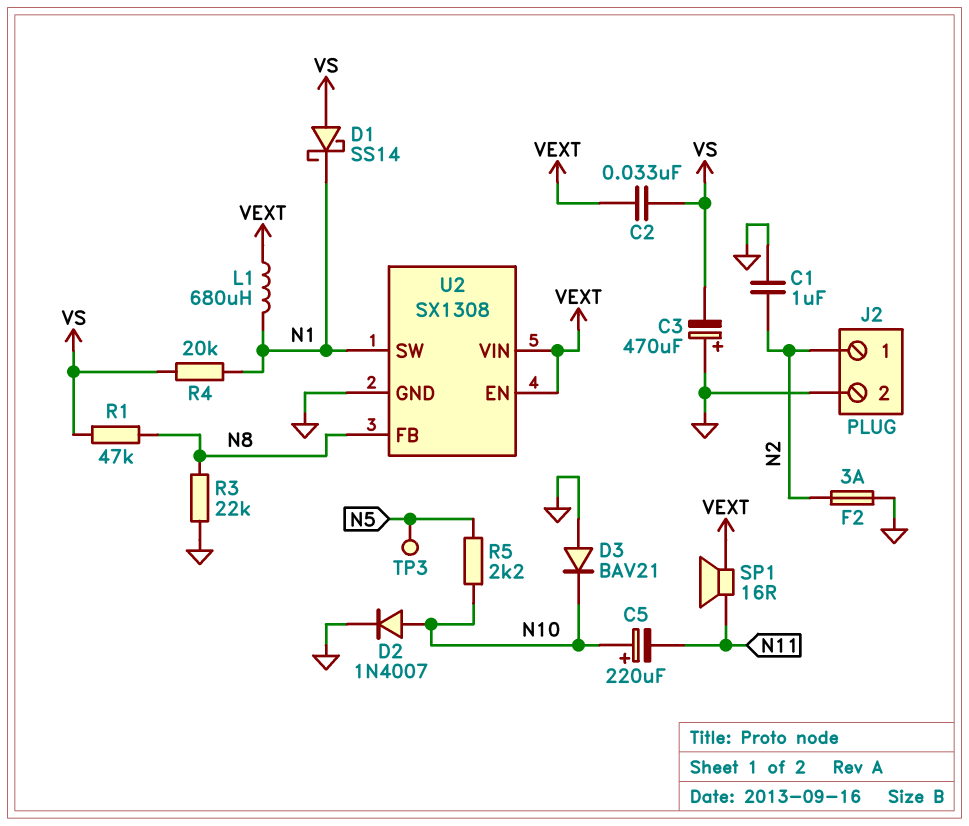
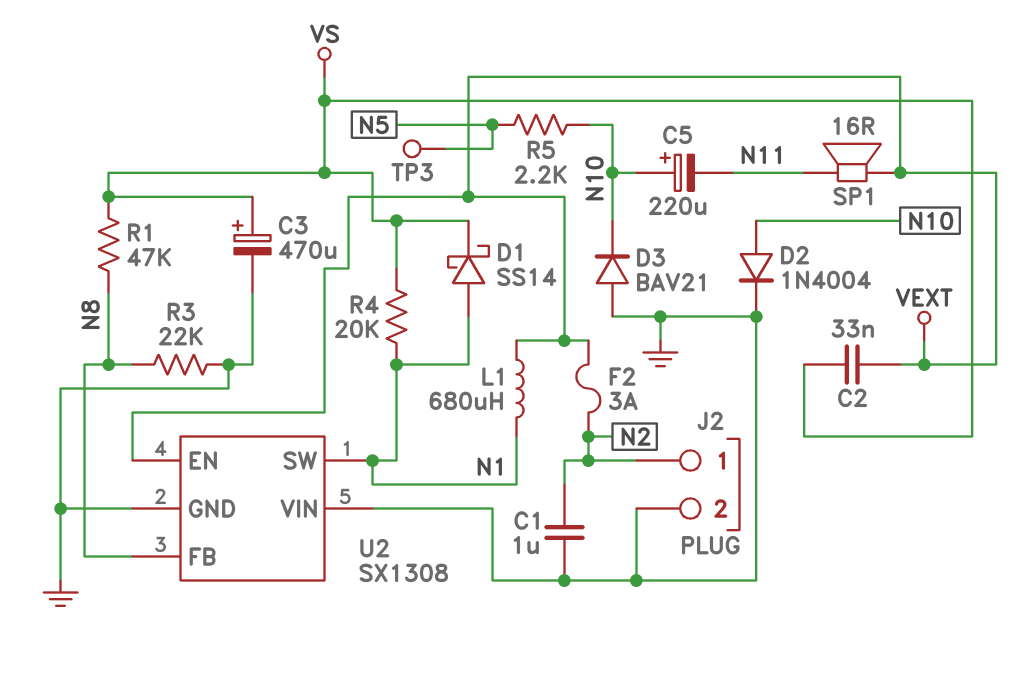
C3: 470uF (plus GND, minus VS) -> 470uF (plus VS, minus GND)
D1: schottky SS14 (A VS, K N1) -> schottky SS14 (A N1, K VS)
D2: diode 1N4007 (A N10, K GND) -> diode 1N4004 (A N10, K GND)
F2: 3A (GND, N2) -> 3A (N2, VEXT)
U2 pin VIN: VEXT -> GND

